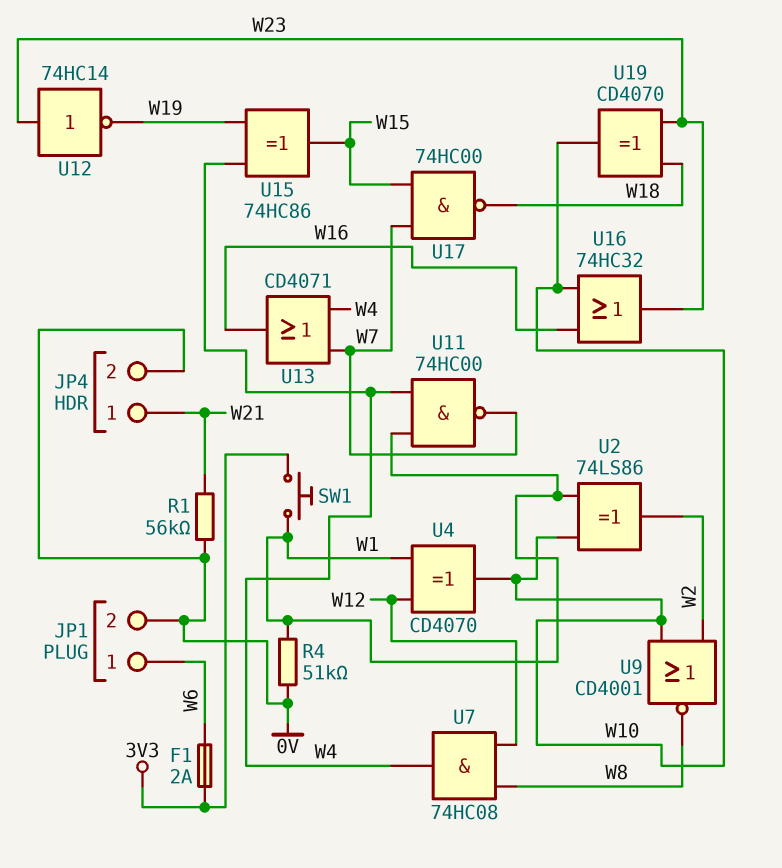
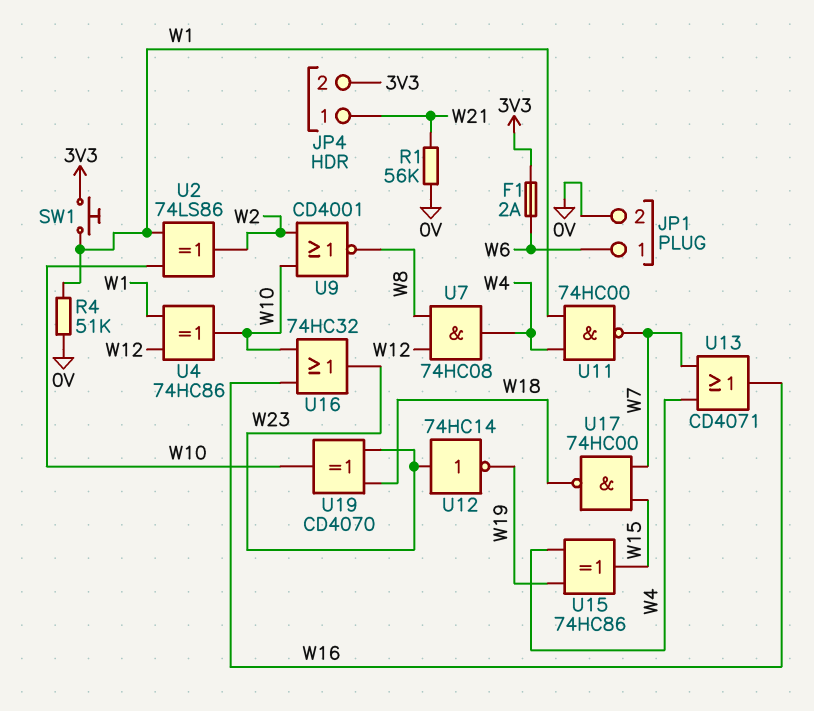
JP4 pin 2: 0V -> 3V3
U4: XOR CD4070 (in W1, in W12, out W10) -> XOR 74HC86 (in W1, in W12, out W10)

